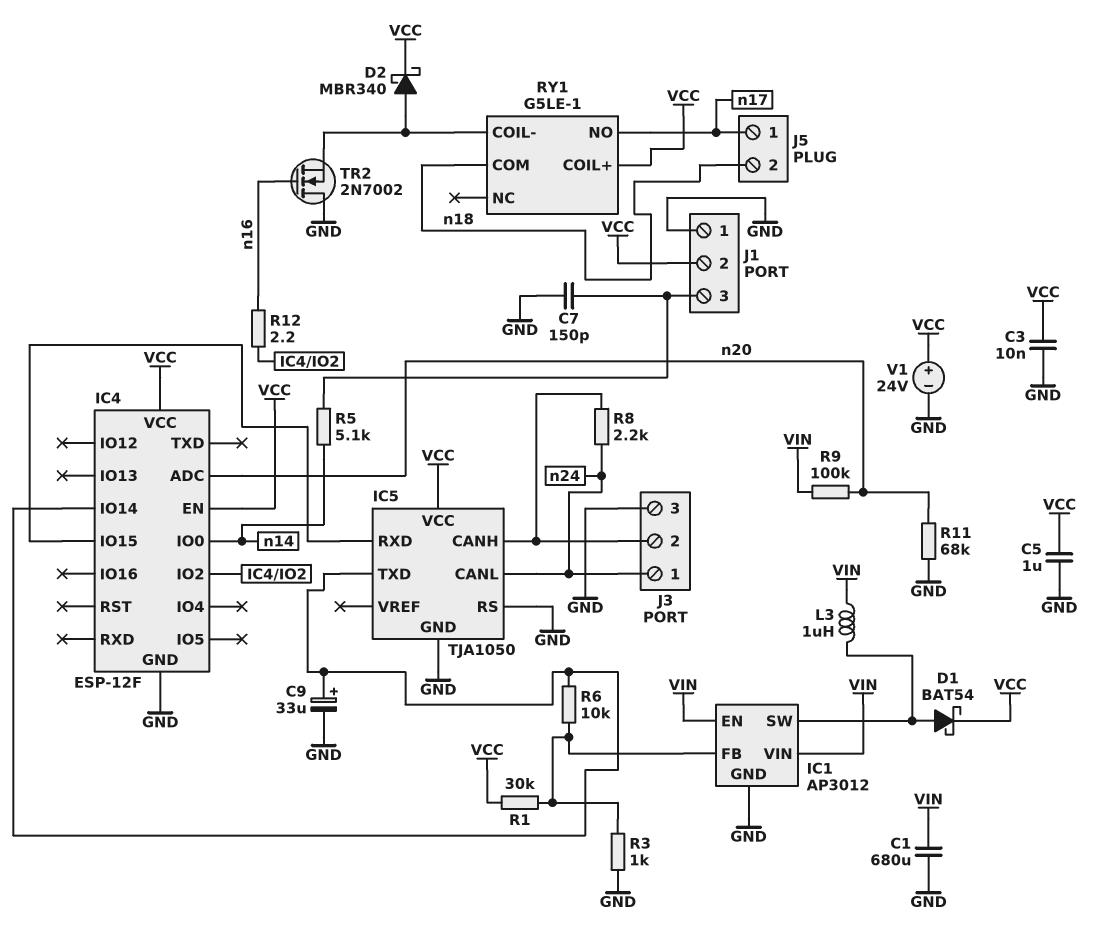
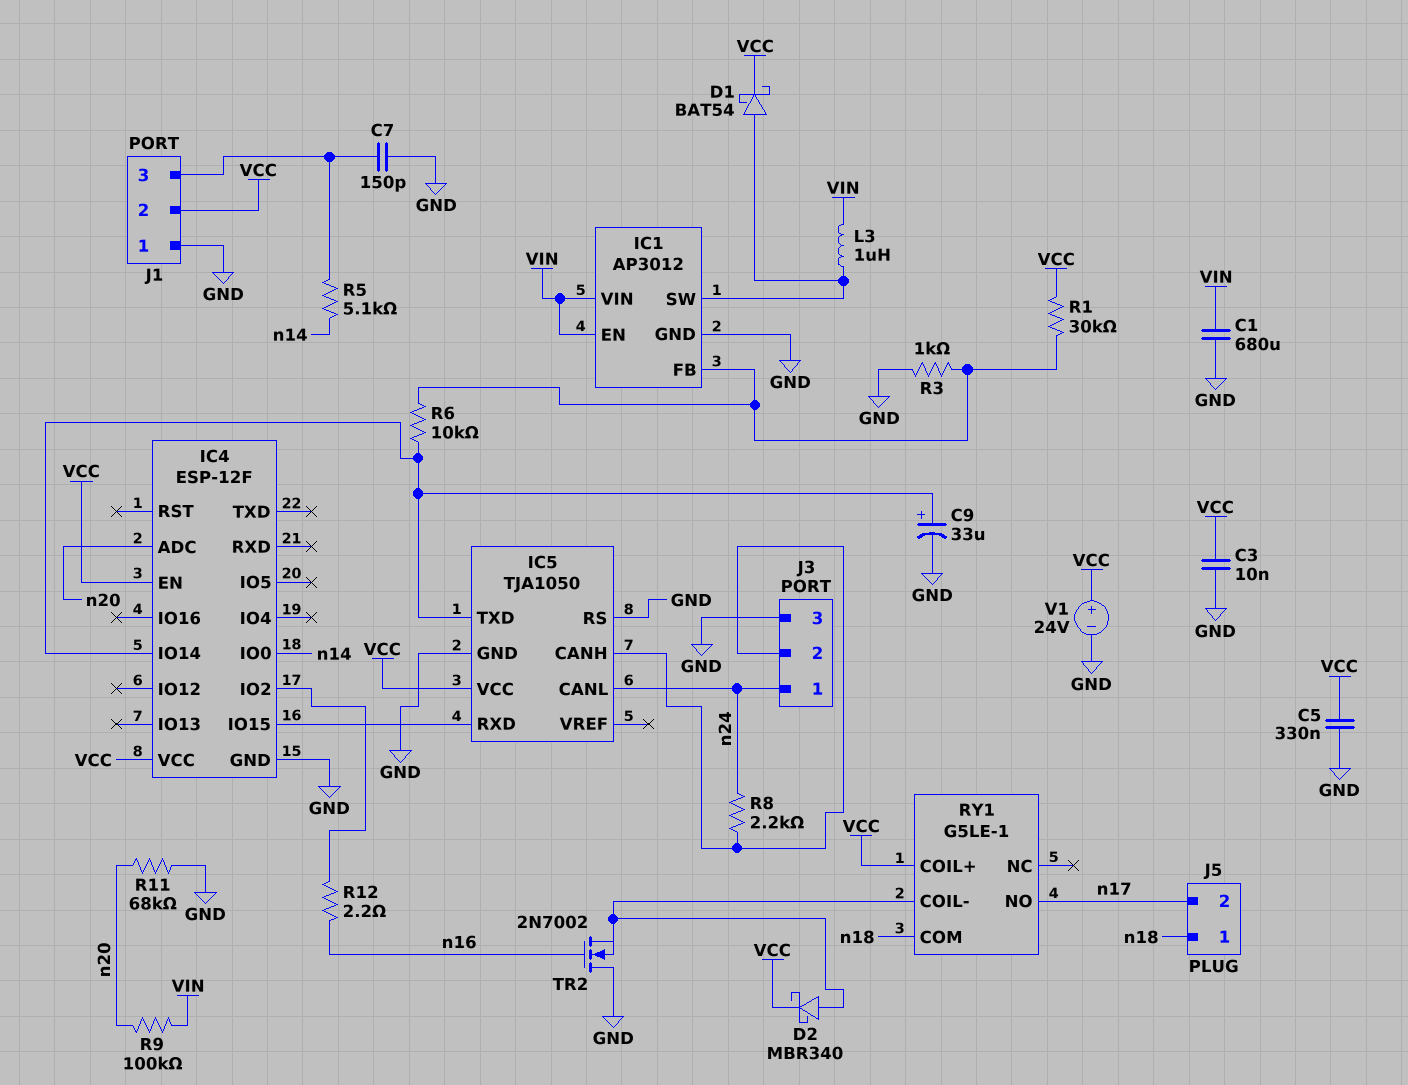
C5: 1uF (GND, VCC) -> 330nF (GND, VCC)
J5 pin 1: n17 -> n18
J5 pin 2: n18 -> n17

